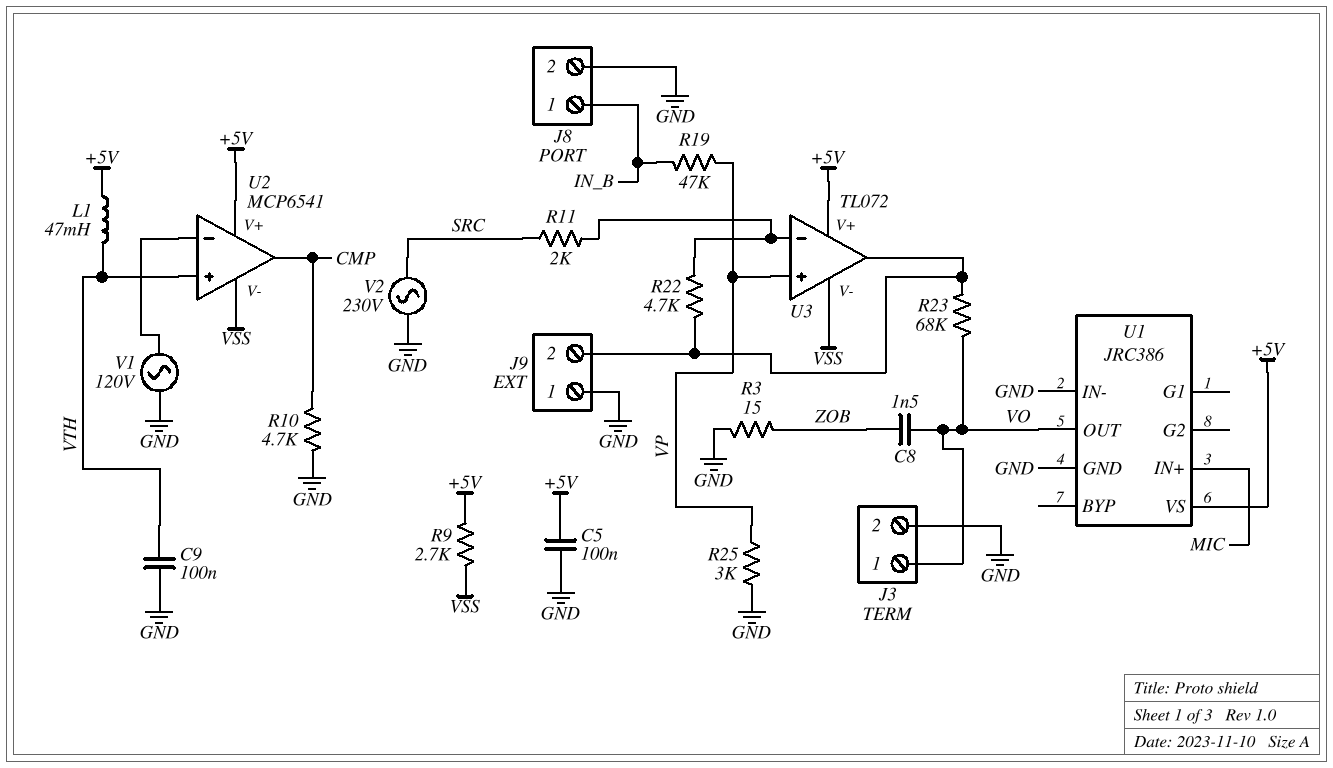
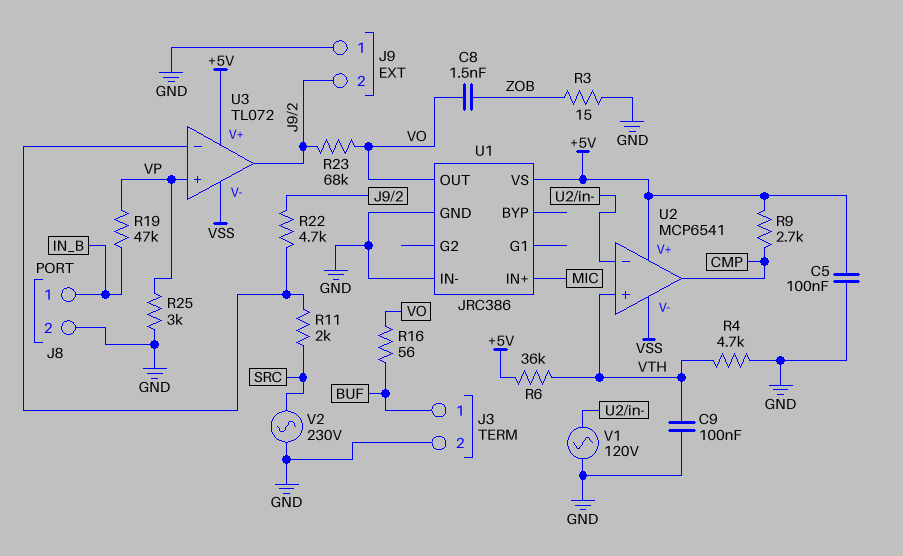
J3 pin 1: VO -> BUF
L1: 47mH (+5V, VTH) -> none
R4: none -> 4.7k (GND, VTH)
R6: none -> 36k (+5V, VTH)
R9: 2.7k (+5V, VSS) -> 2.7k (+5V, CMP)
R10: 4.7k (CMP, GND) -> none
R16: none -> 56 (BUF, VO)

